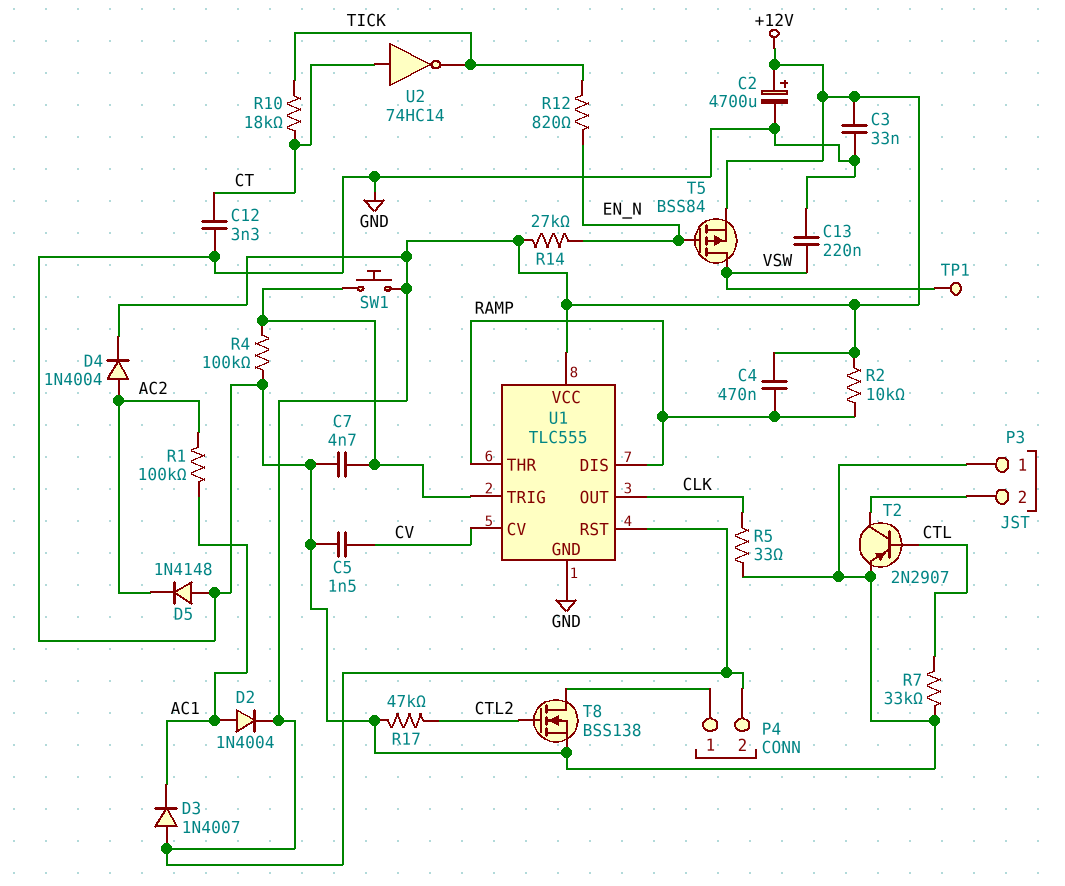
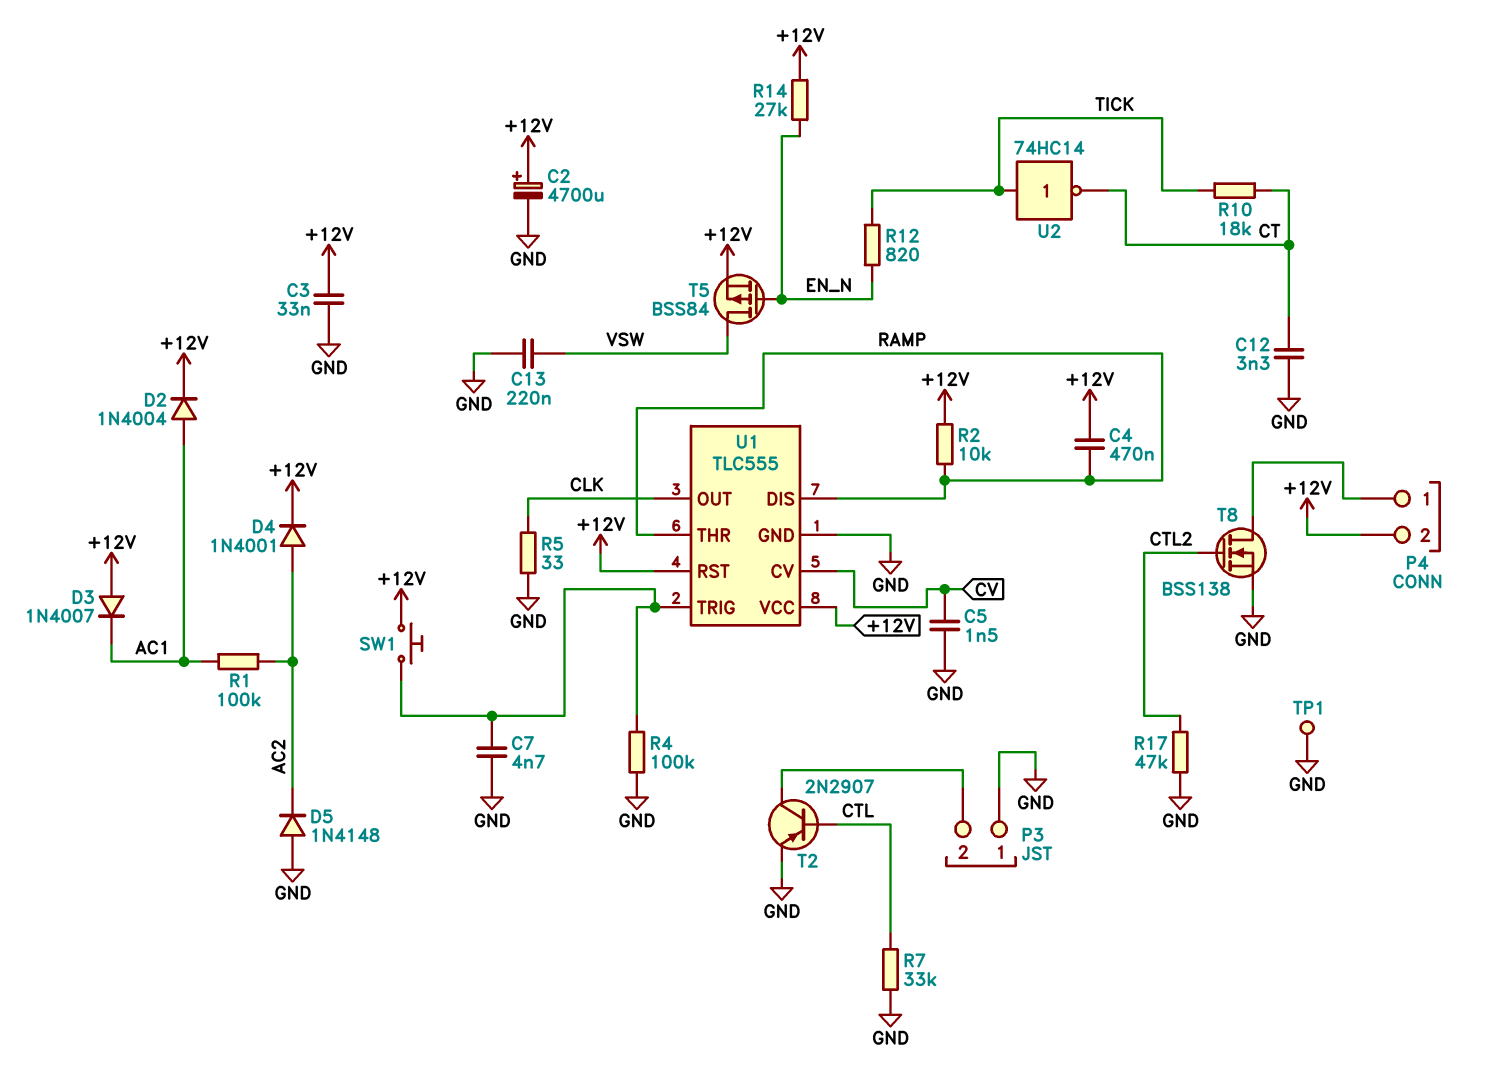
D4: diode 1N4004 (A AC2, K +12V) -> diode 1N4001 (A AC2, K +12V)
TP1: test point (VSW) -> test point (GND)
U2: NOT 74HC14 (in CT, out TICK) -> NOT 74HC14 (in TICK, out CT)

